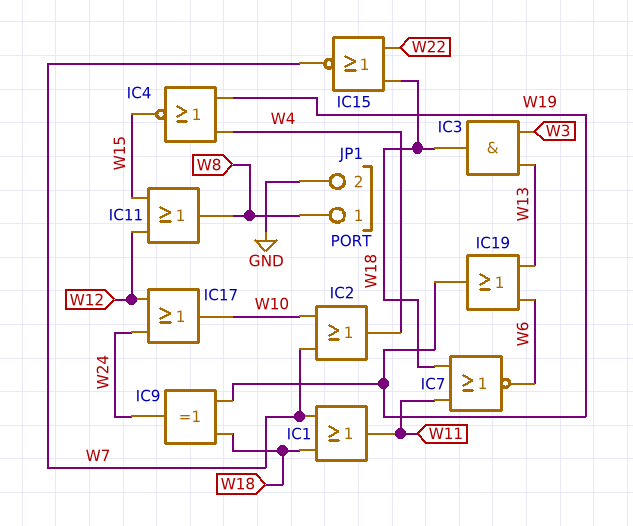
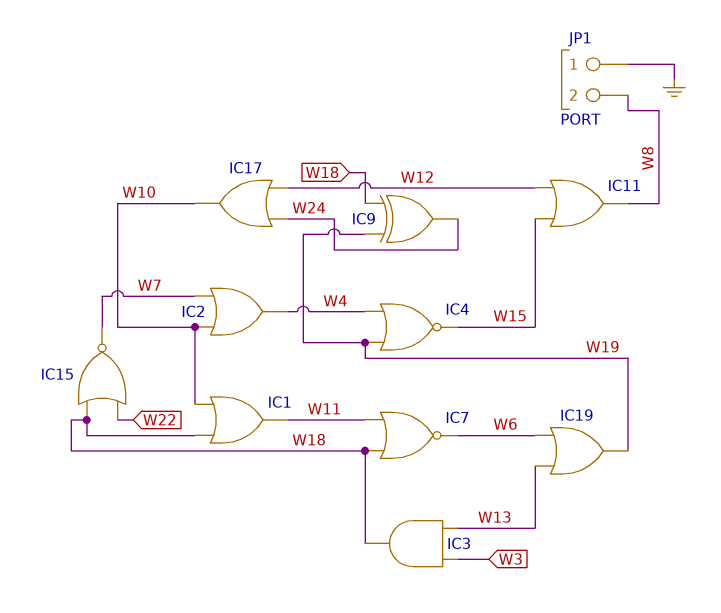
IC1: OR (in W7, in W18, out W11) -> OR (in W10, in W18, out W11)
JP1 pin 1: W8 -> GND
JP1 pin 2: GND -> W8

